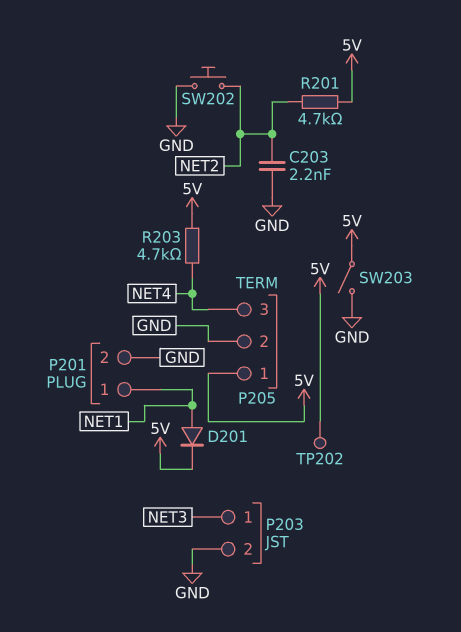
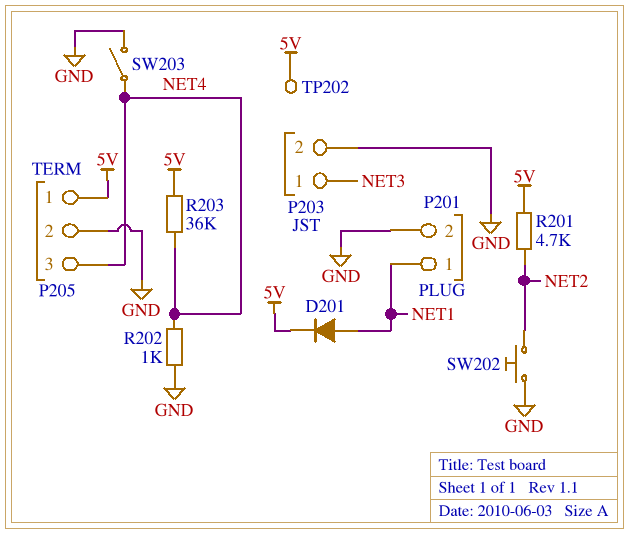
C203: 2.2nF (GND, NET2) -> none
R202: none -> 1k (GND, NET4)
R203: 4.7k (5V, NET4) -> 36k (5V, NET4)
SW203: switch (5V, GND) -> switch (GND, NET4)

